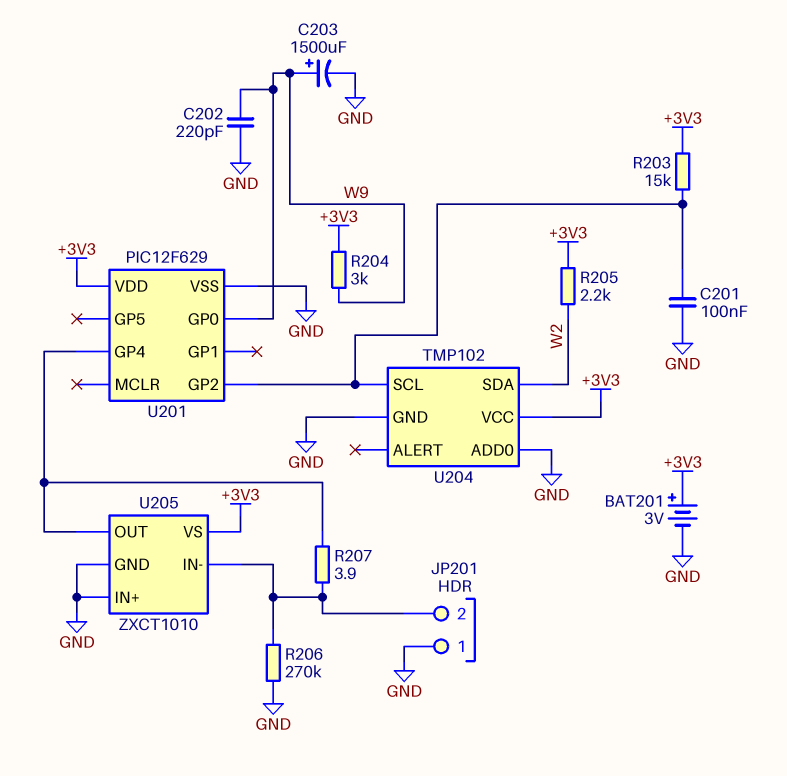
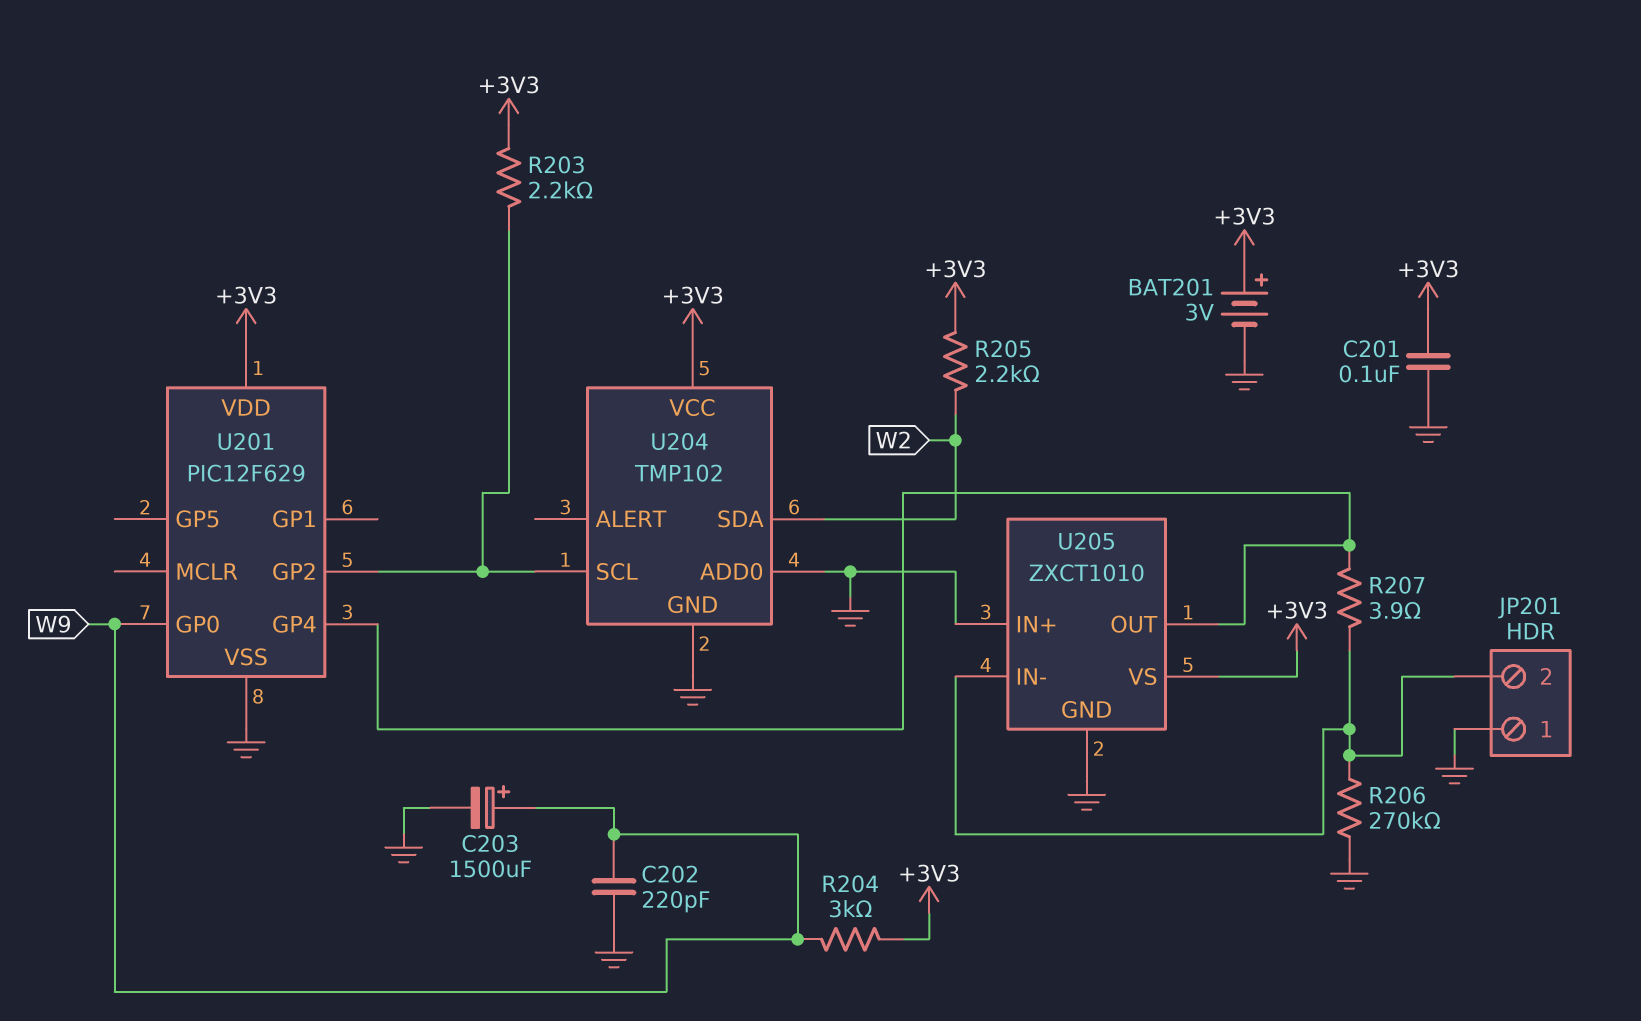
C201: 100nF (GND, U201/GP2) -> 100nF (+3V3, GND)
R203: 15k (+3V3, U201/GP2) -> 2.2k (+3V3, U201/GP2)

